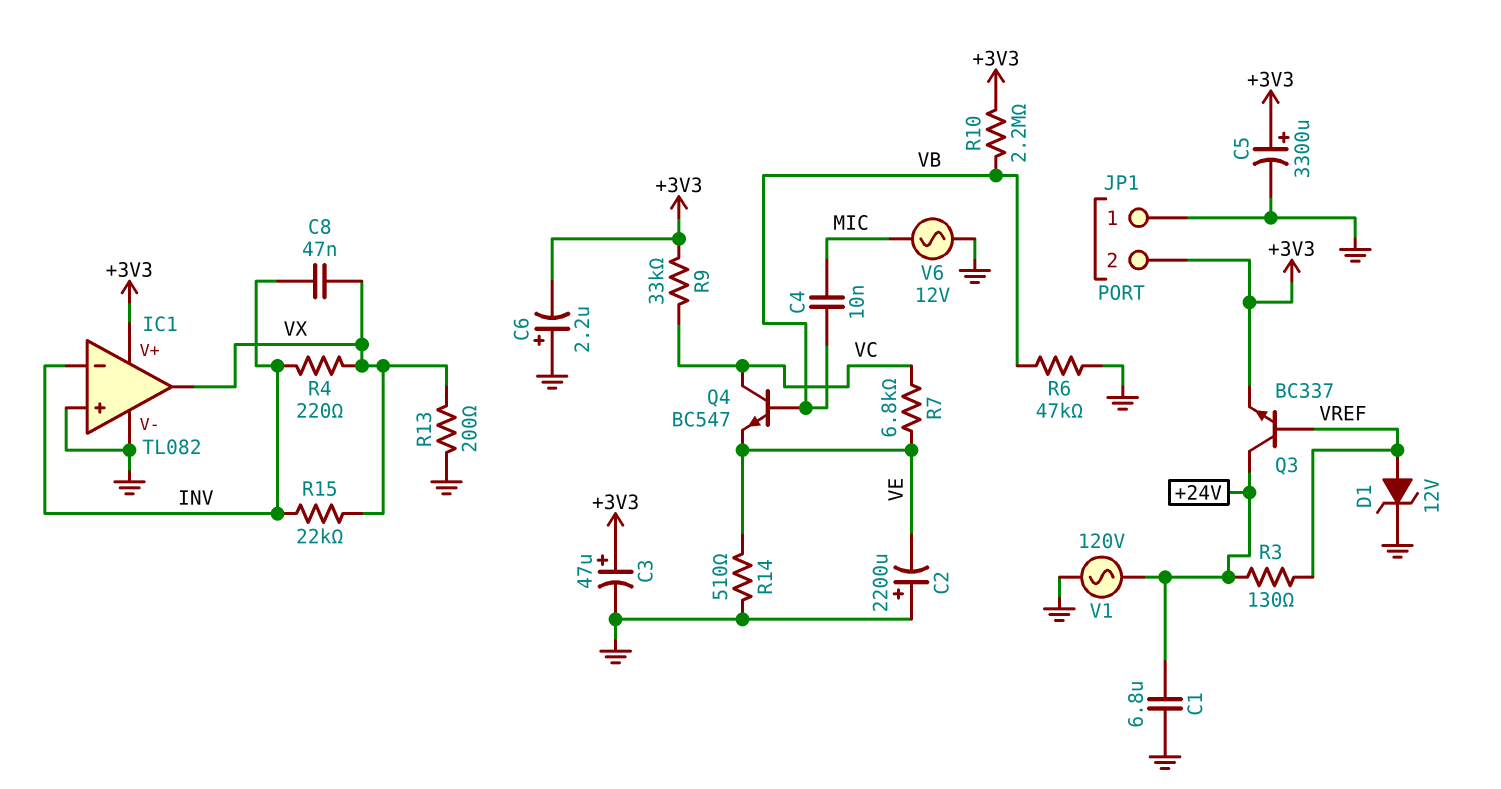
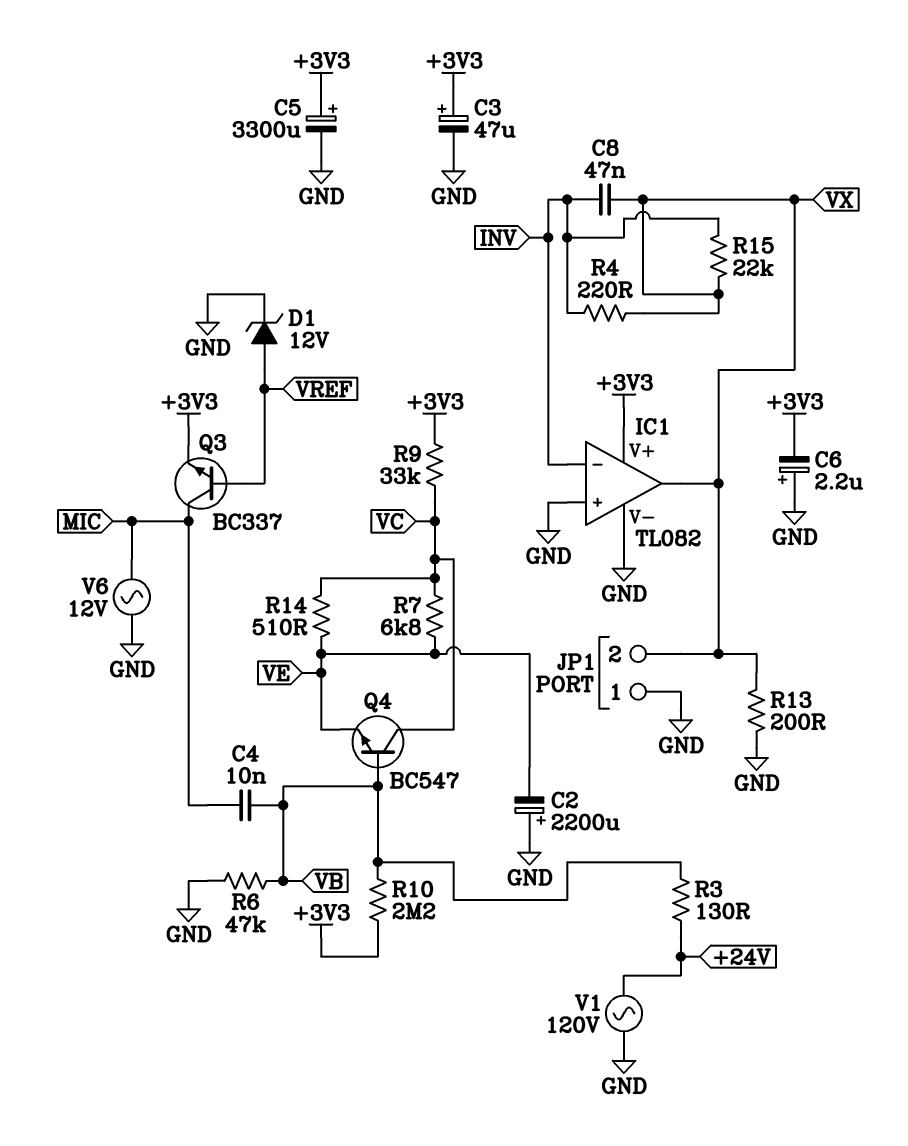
C1: 6.8uF (+24V, GND) -> none
JP1 pin 2: +3V3 -> VX
Q3: NPN BC337 (B VREF, C +24V, E +3V3) -> NPN BC337 (B VREF, C MIC, E +3V3)
R3: 130 (+24V, VREF) -> 130 (+24V, VB)
R14: 510 (GND, VE) -> 510 (VC, VE)

